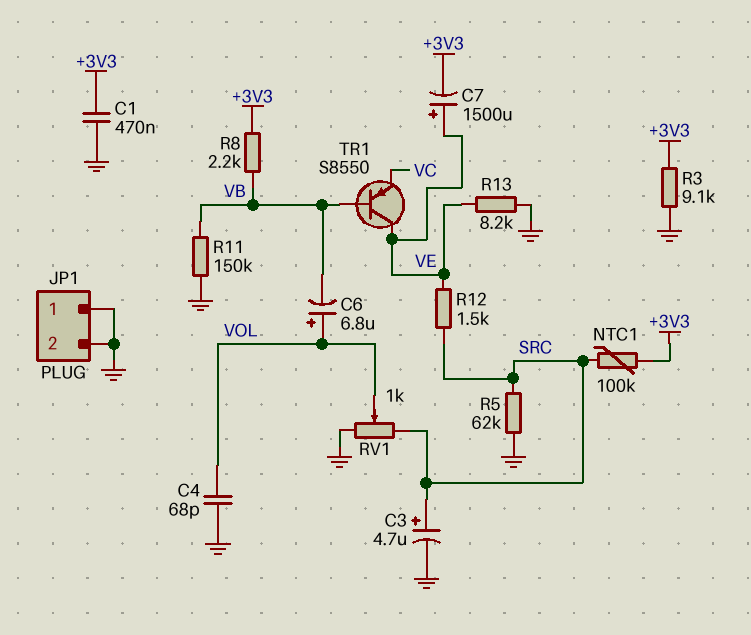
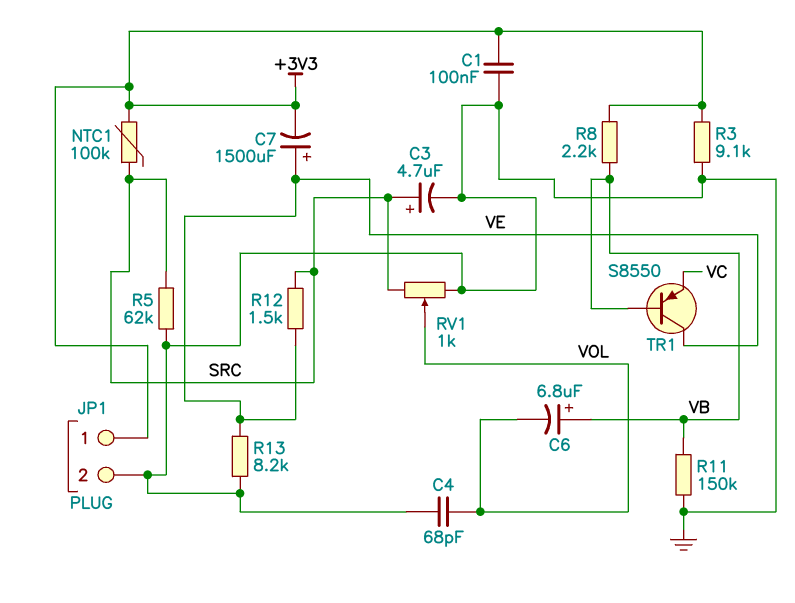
C1: 470nF (+3V3, GND) -> 100nF (+3V3, GND)
C6: 6.8uF (plus VOL, minus VB) -> 6.8uF (plus VB, minus VOL)
JP1 pin 1: GND -> +3V3

